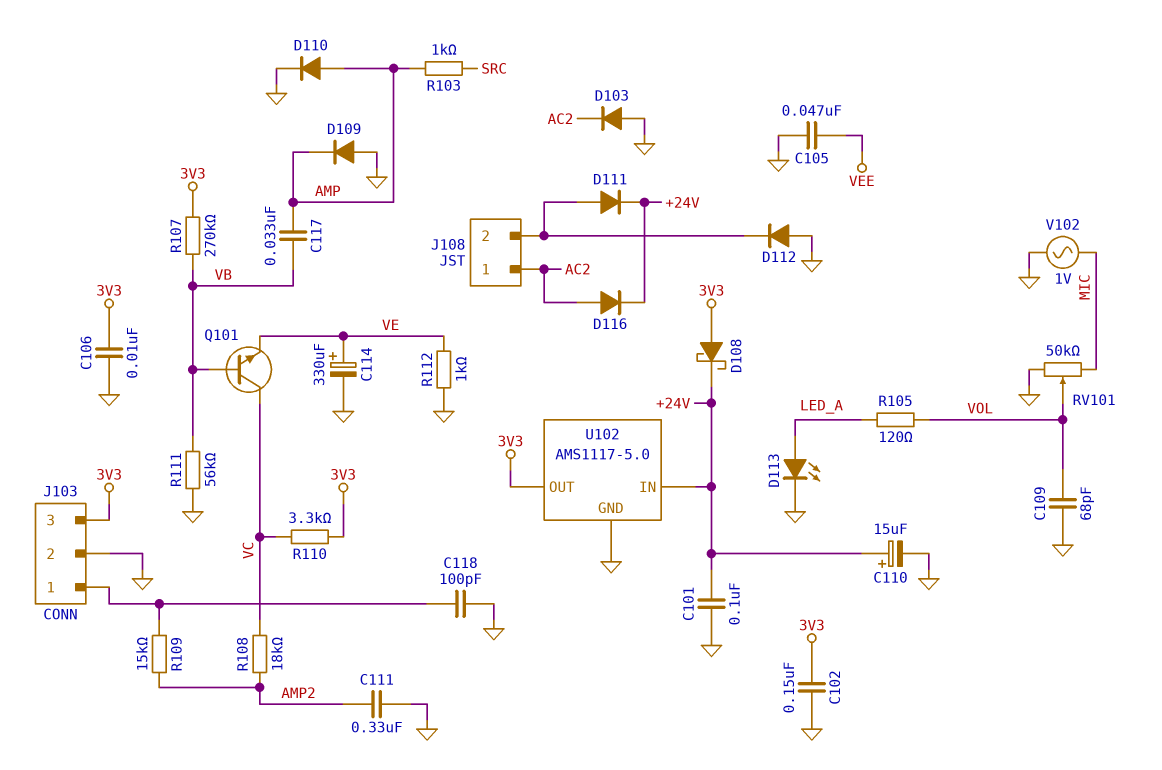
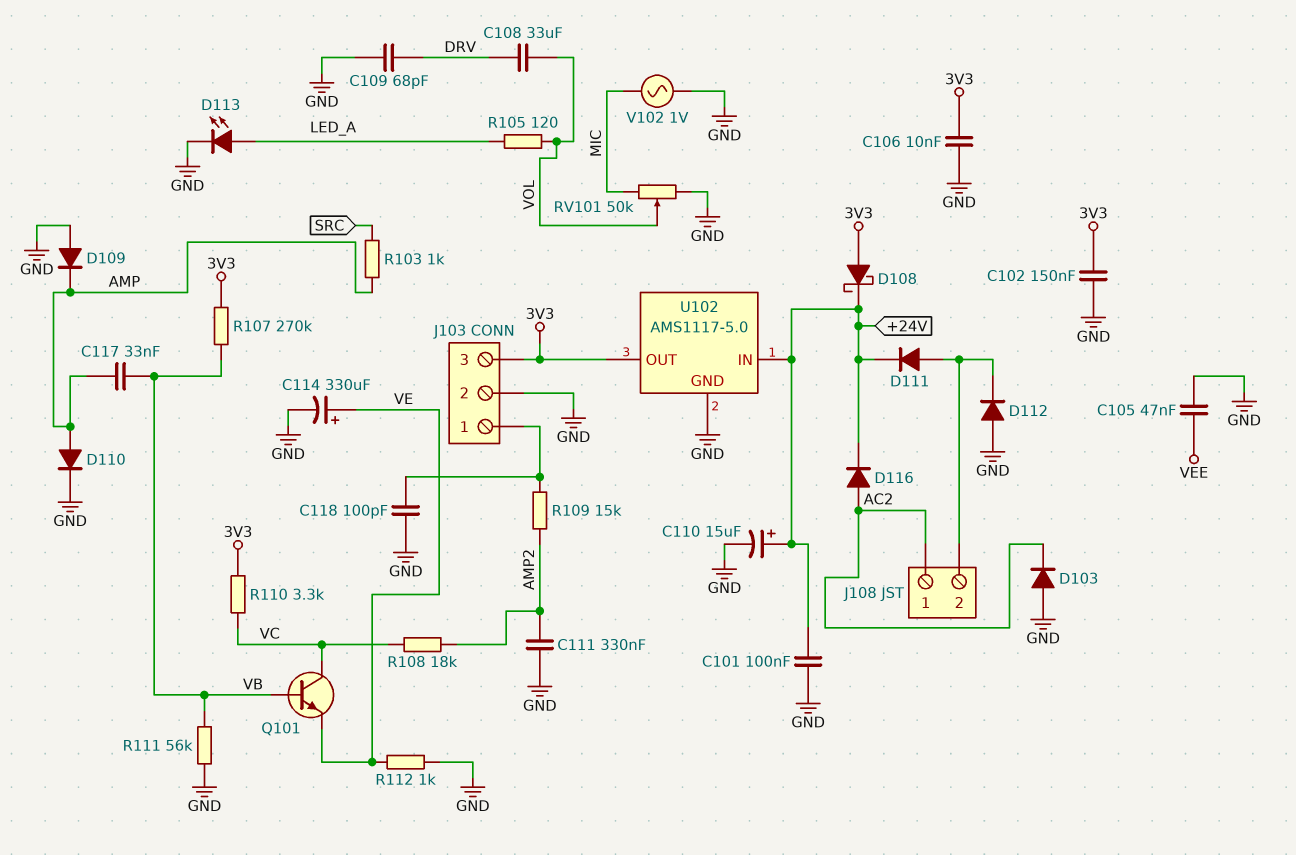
C108: none -> 33uF (DRV, VOL)
C109: 68pF (GND, VOL) -> 68pF (DRV, GND)

